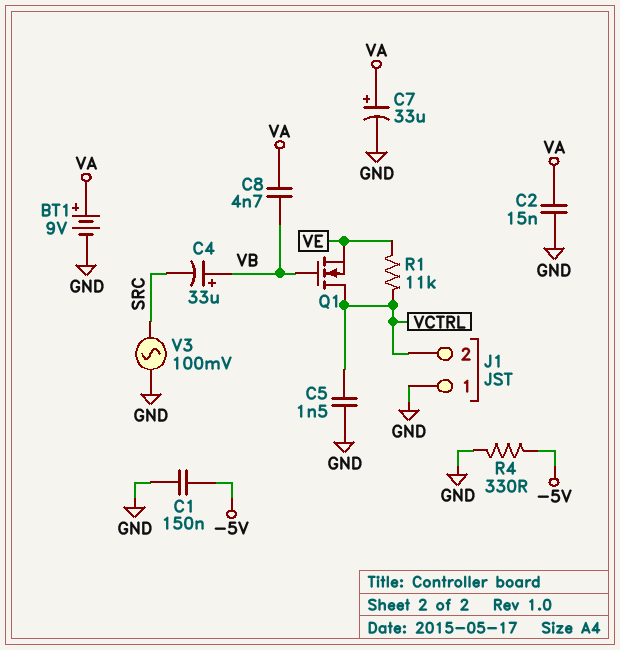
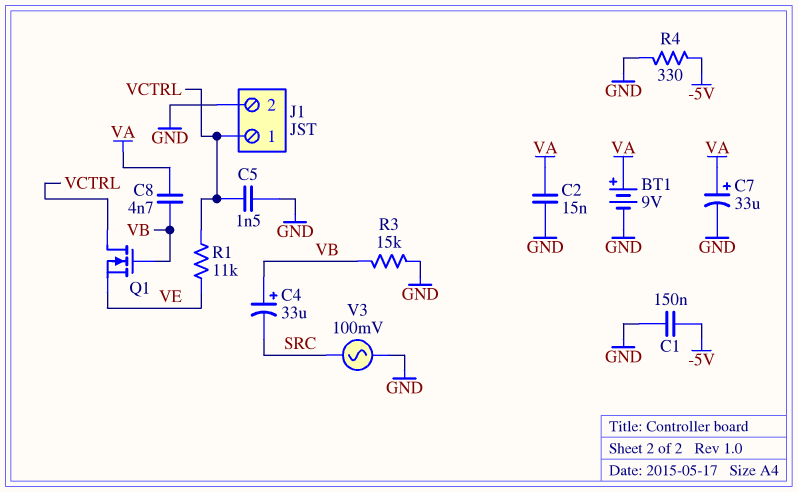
J1 pin 1: GND -> VCTRL
J1 pin 2: VCTRL -> GND
R3: none -> 15k (GND, VB)

